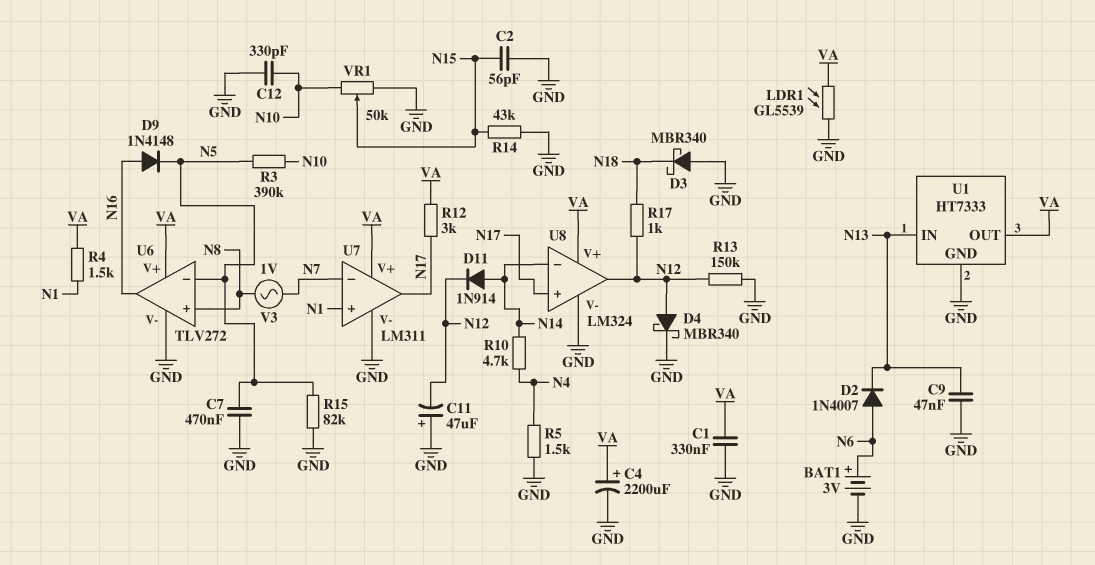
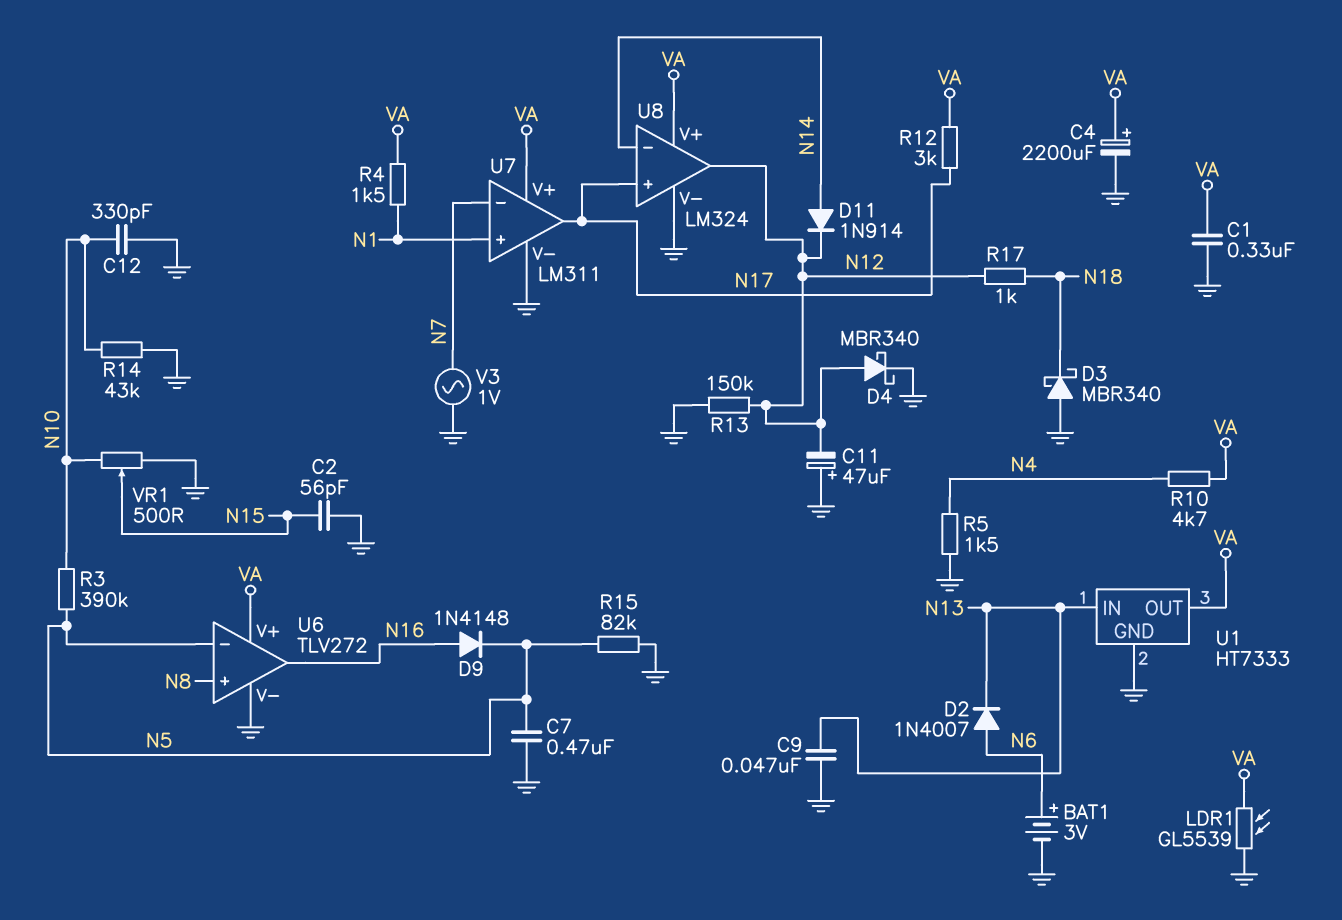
R10: 4.7k (N4, N14) -> 4.7k (N4, VA)
R14: 43k (GND, N15) -> 43k (GND, N10)
V3: AC 1V (N7, N8) -> AC 1V (GND, N7)
VR1: 50k (GND, N10, wiper N15) -> 500 (GND, N10, wiper N15)

